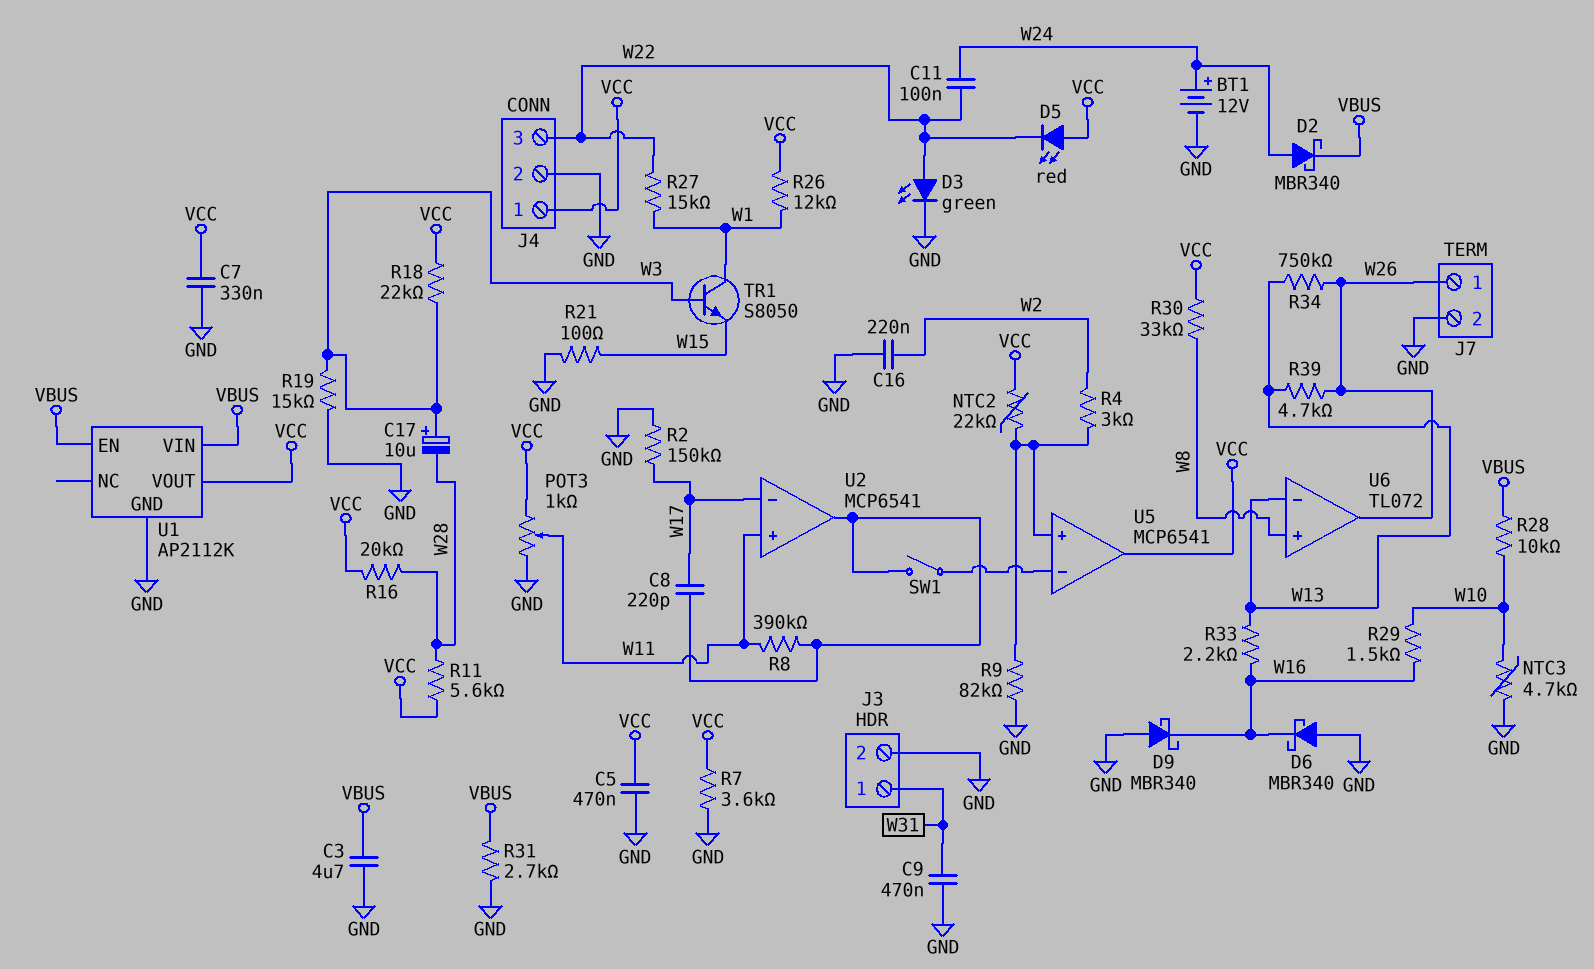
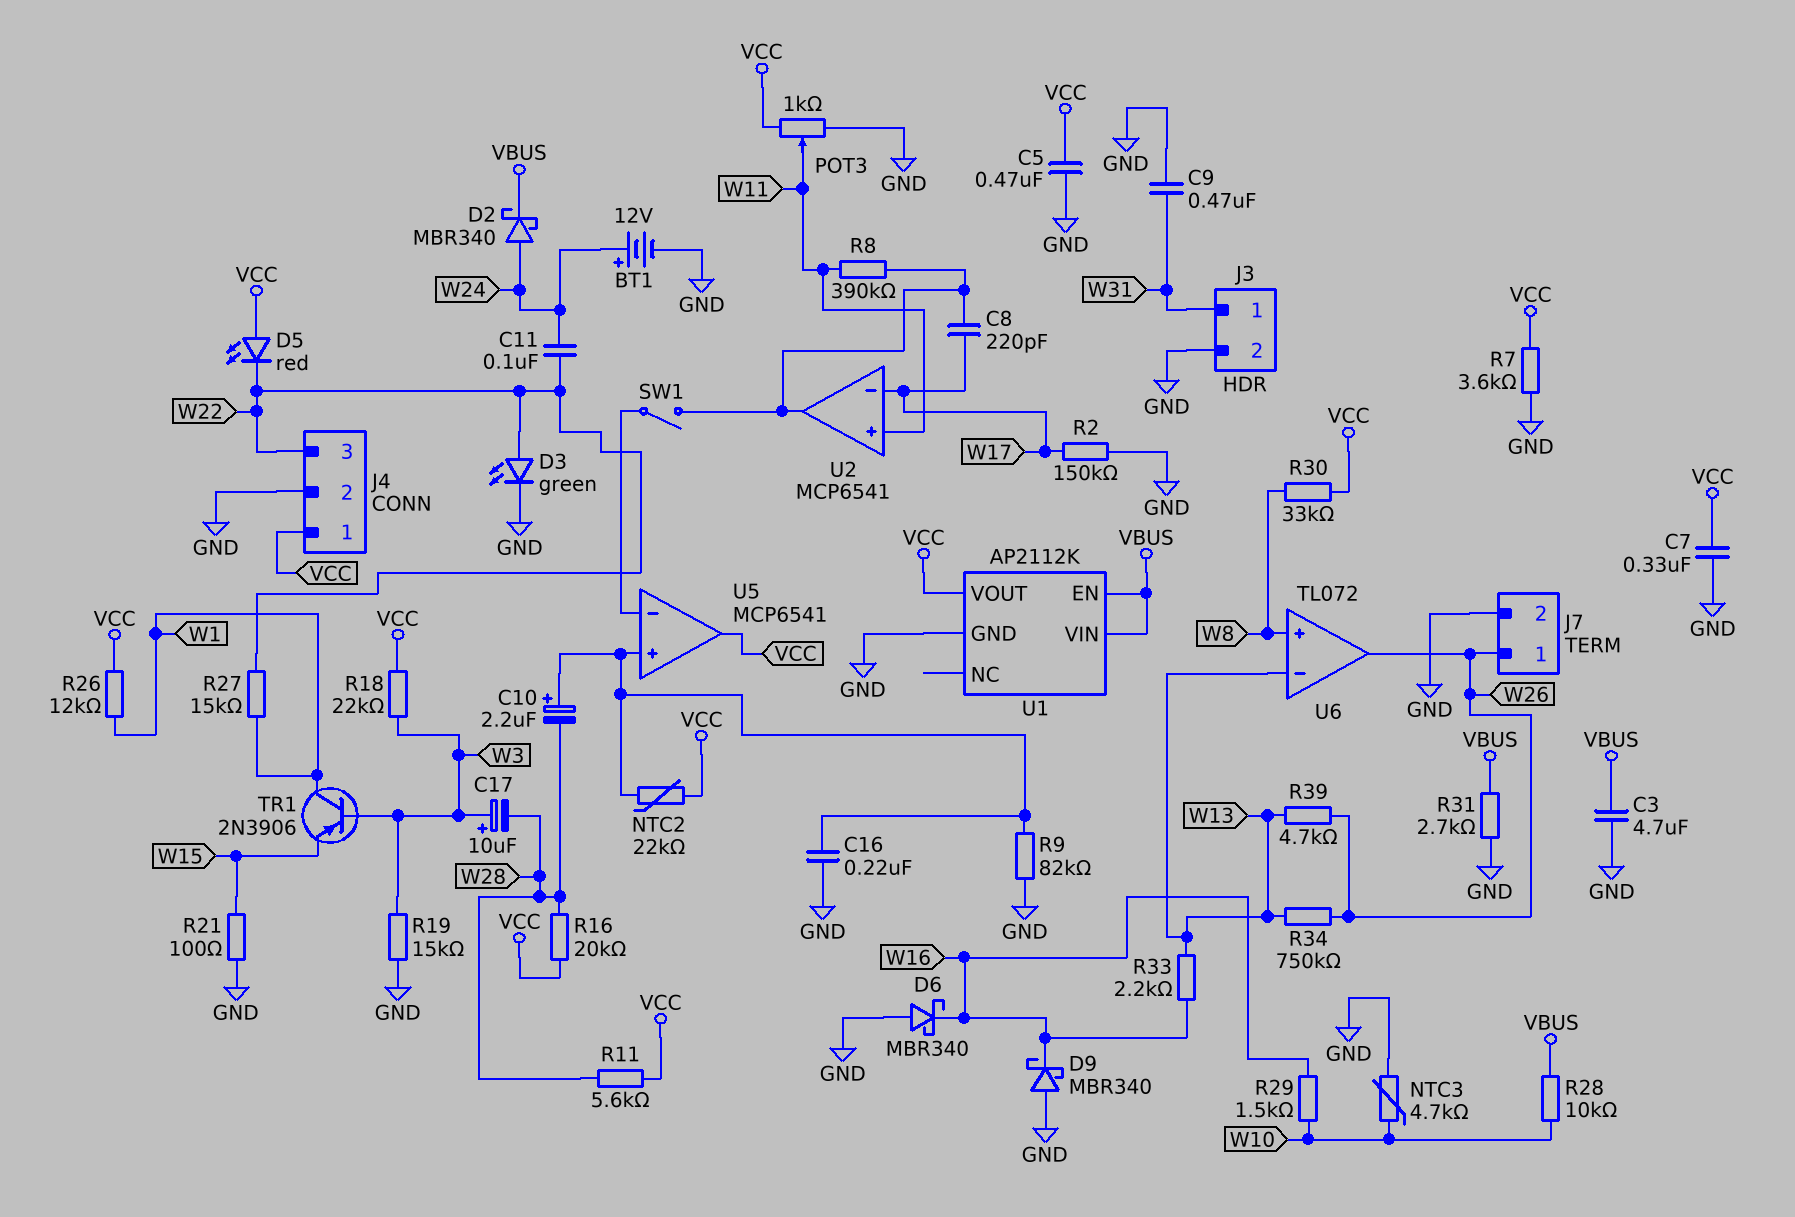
C10: none -> 2.2uF (plus U5/in+, minus W28)
C16: 220nF (GND, W2) -> 220nF (GND, U5/in+)
R4: 3k (U5/in+, W2) -> none
TR1: NPN S8050 (B W3, C W1, E W15) -> PNP 2N3906 (B W3, C W1, E W15)

